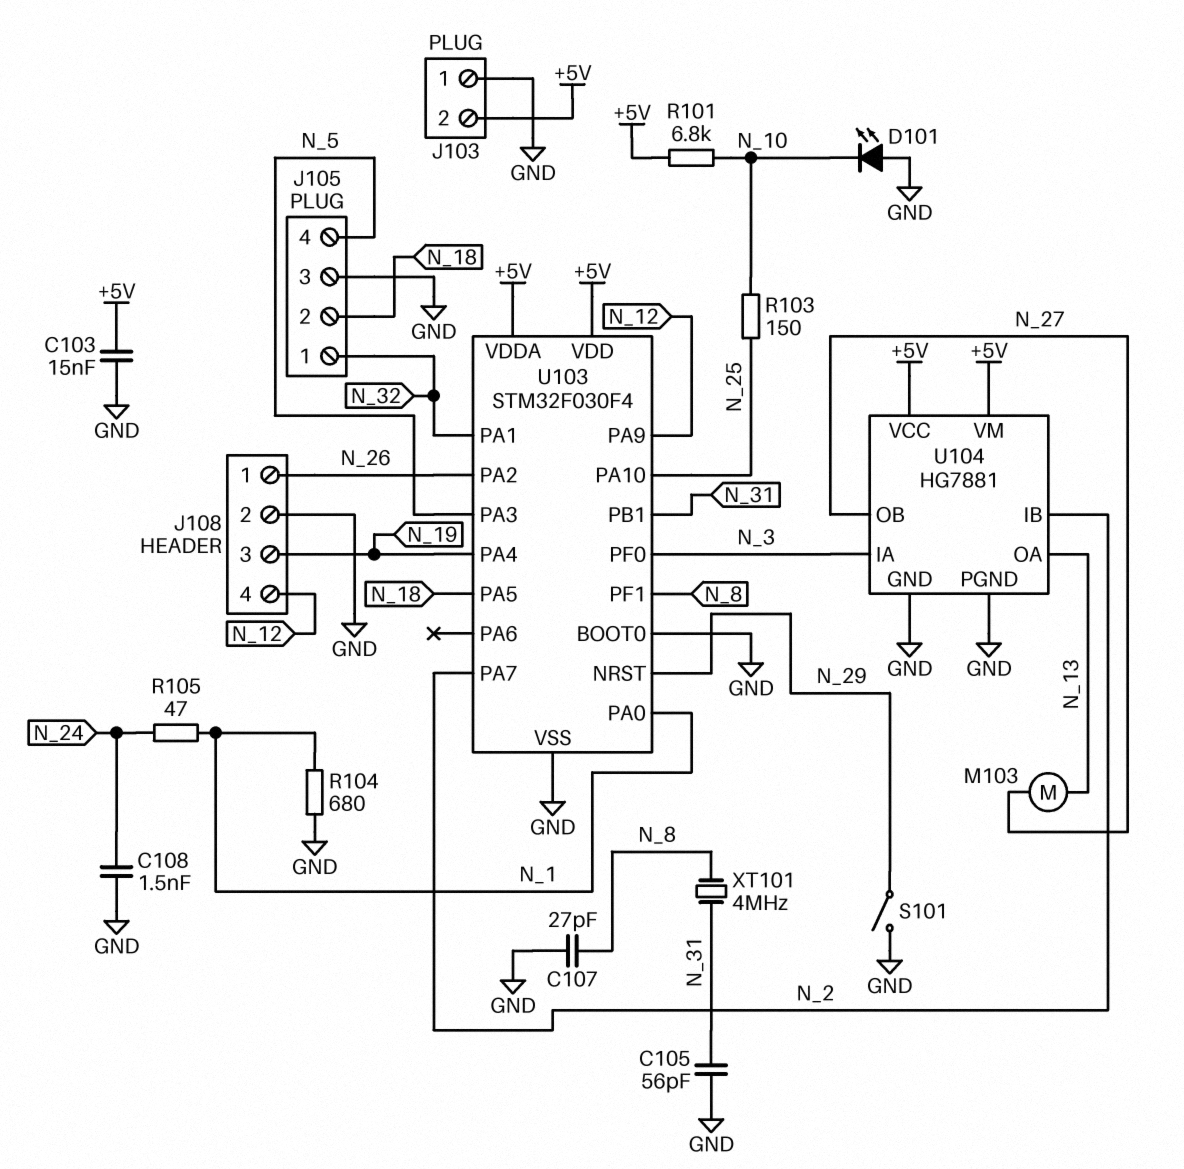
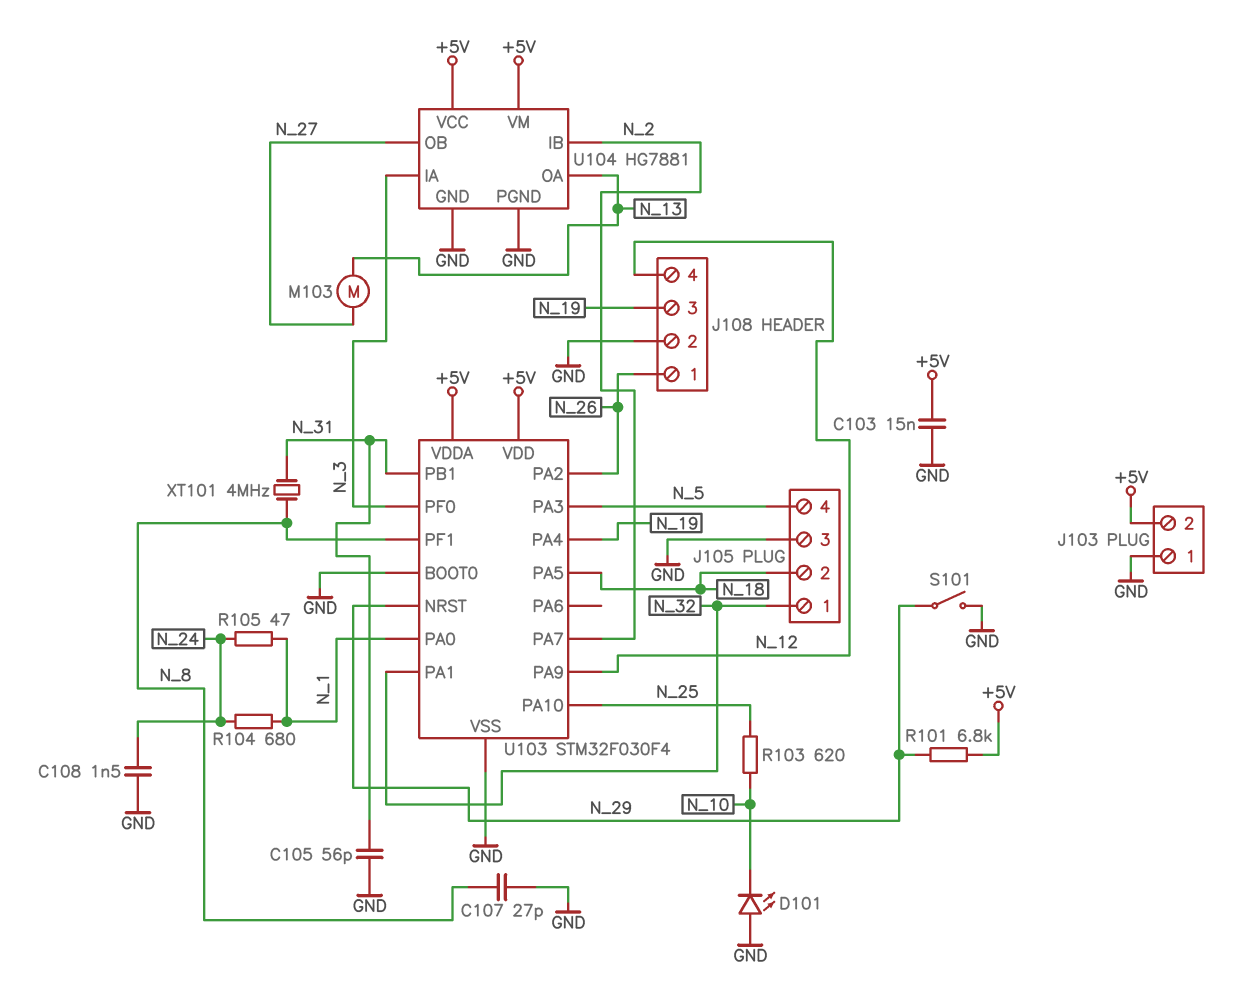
R101: 6.8k (+5V, N_10) -> 6.8k (+5V, N_29)
R103: 150 (N_10, N_25) -> 620 (N_10, N_25)
R104: 680 (GND, N_1) -> 680 (N_1, N_24)

